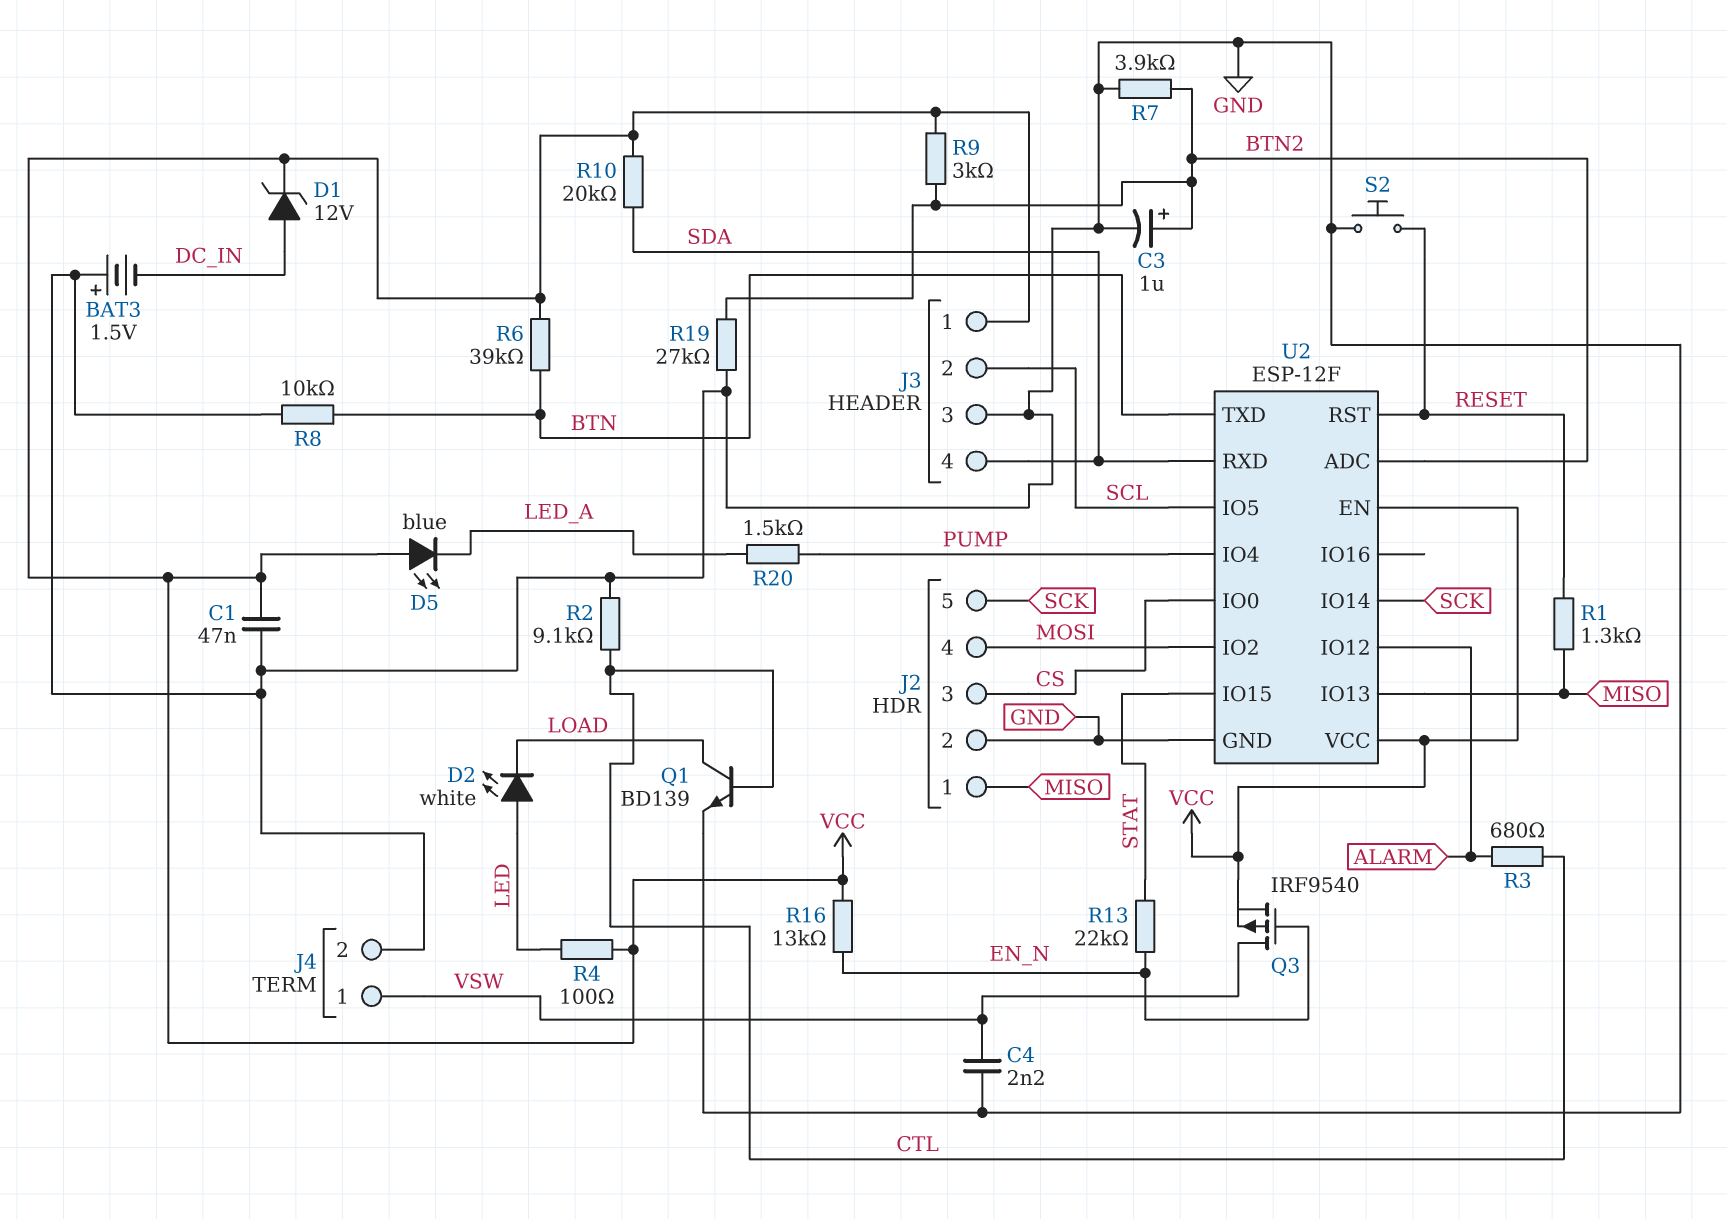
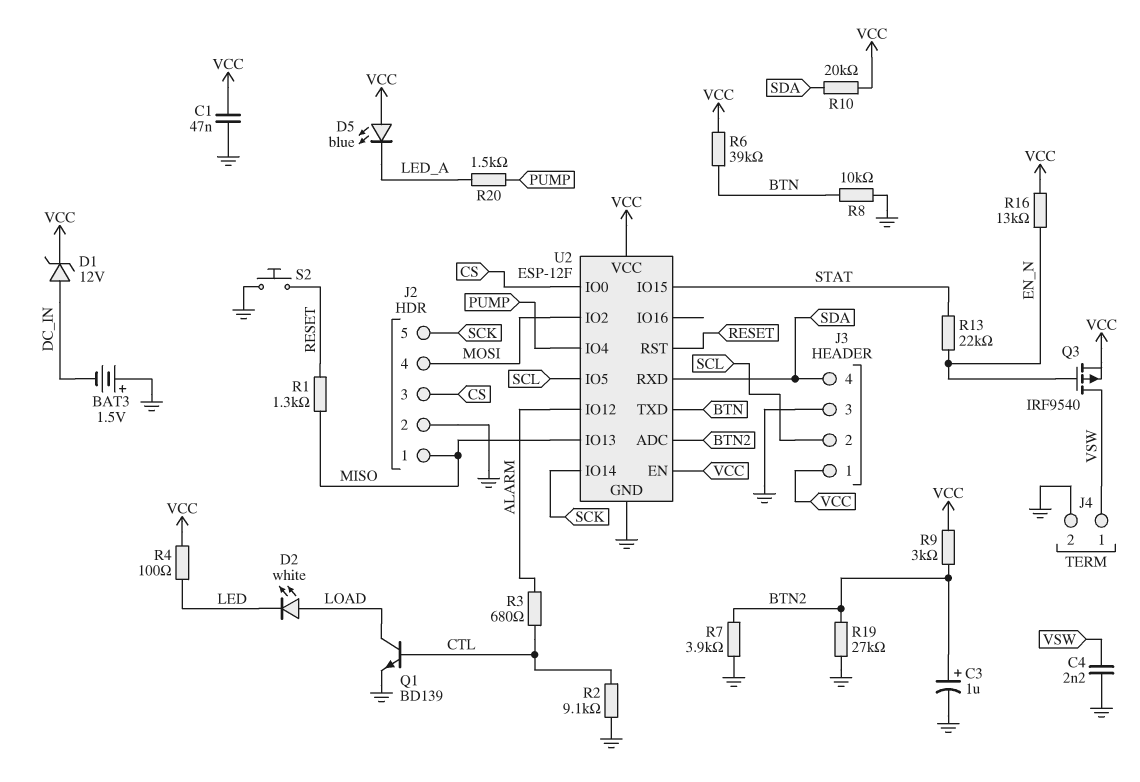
D2: LED white (A LED, K LOAD) -> LED white (A LOAD, K LED)

